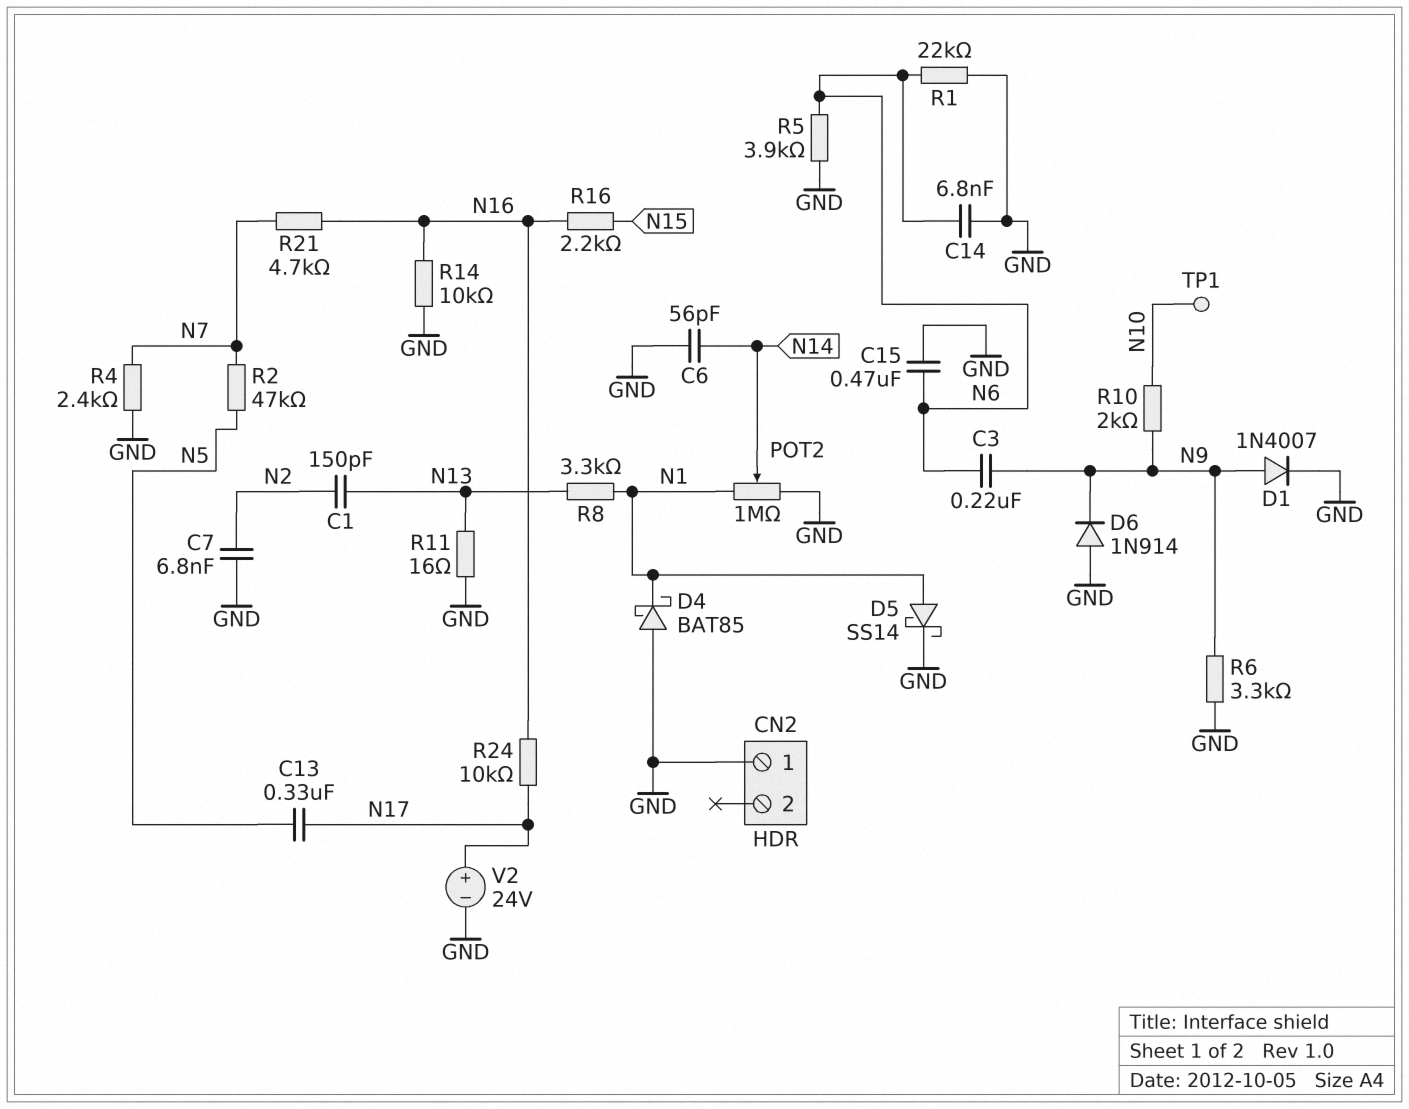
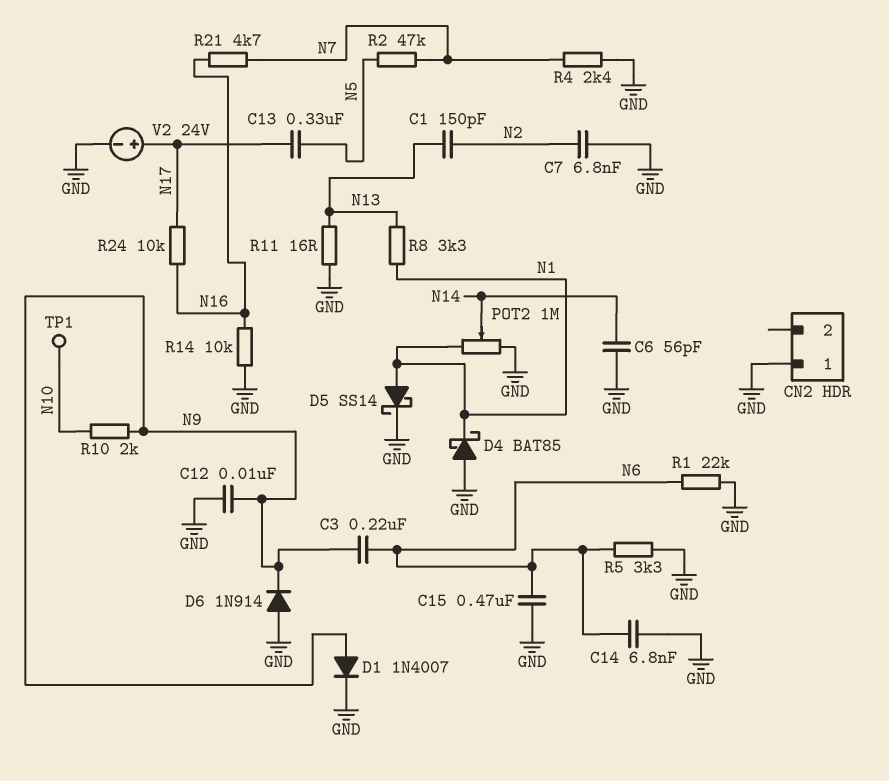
C12: none -> 10nF (GND, N9)
R5: 3.9k (GND, N6) -> 3.3k (GND, N6)
R6: 3.3k (GND, N9) -> none
R16: 2.2k (N15, N16) -> none

